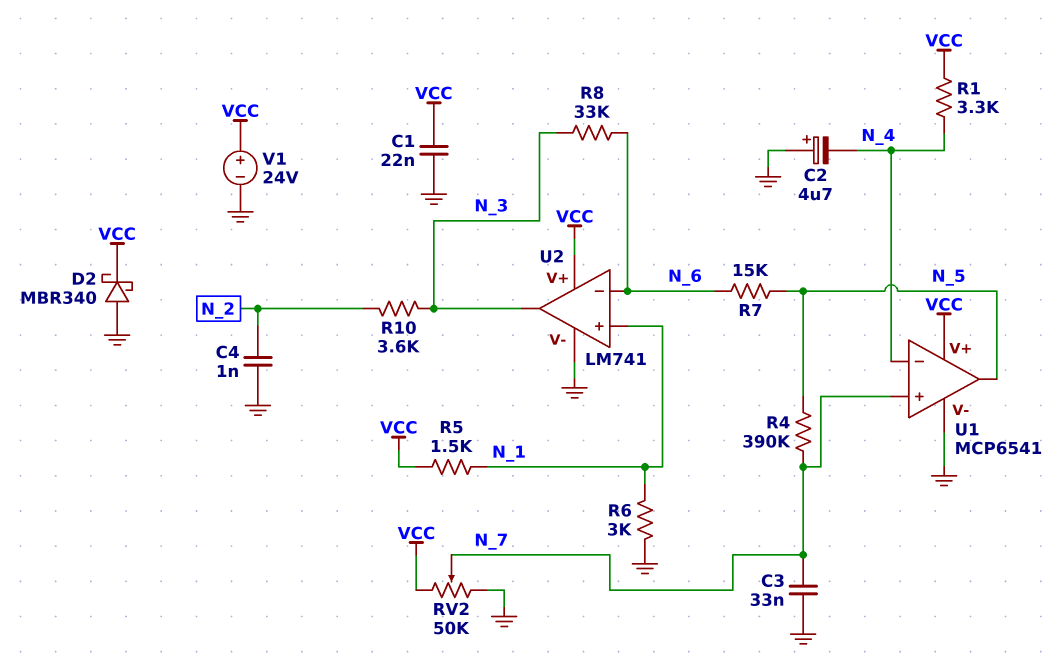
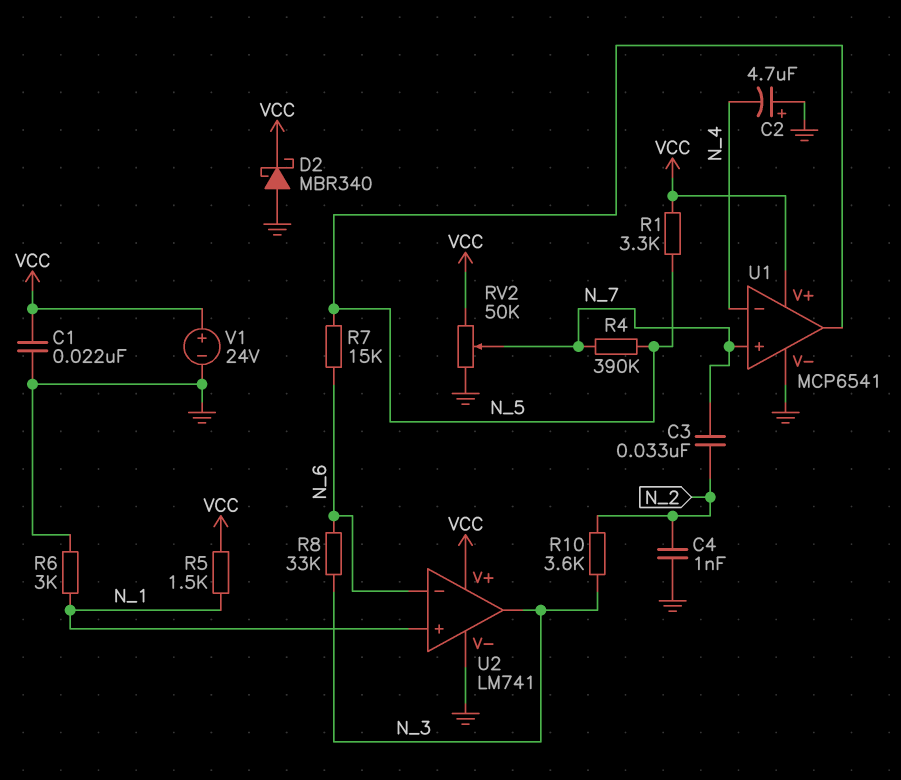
C3: 33nF (GND, N_7) -> 33nF (N_2, N_7)
R1: 3.3k (N_4, VCC) -> 3.3k (N_5, VCC)

